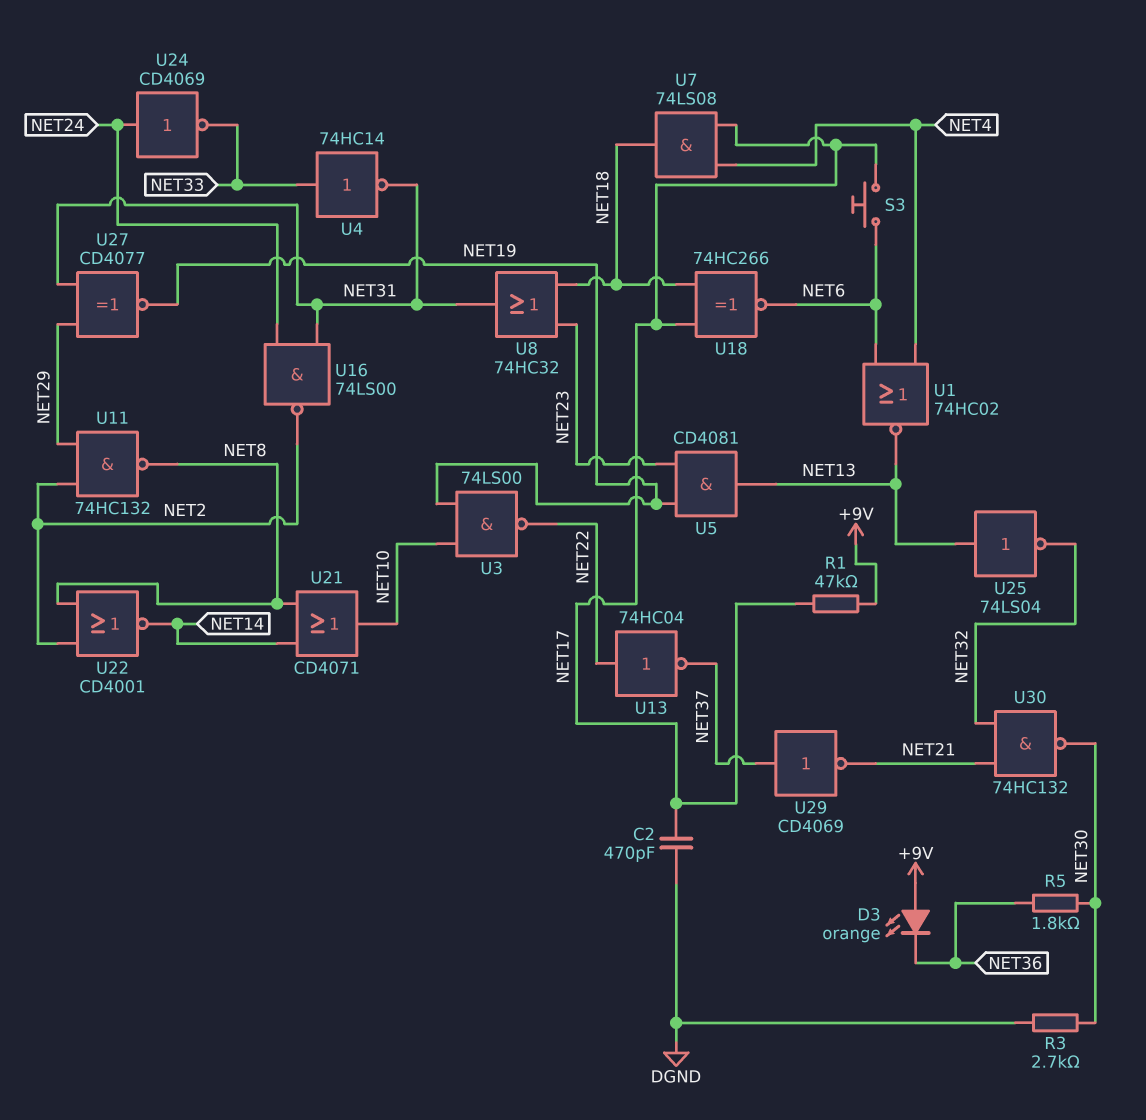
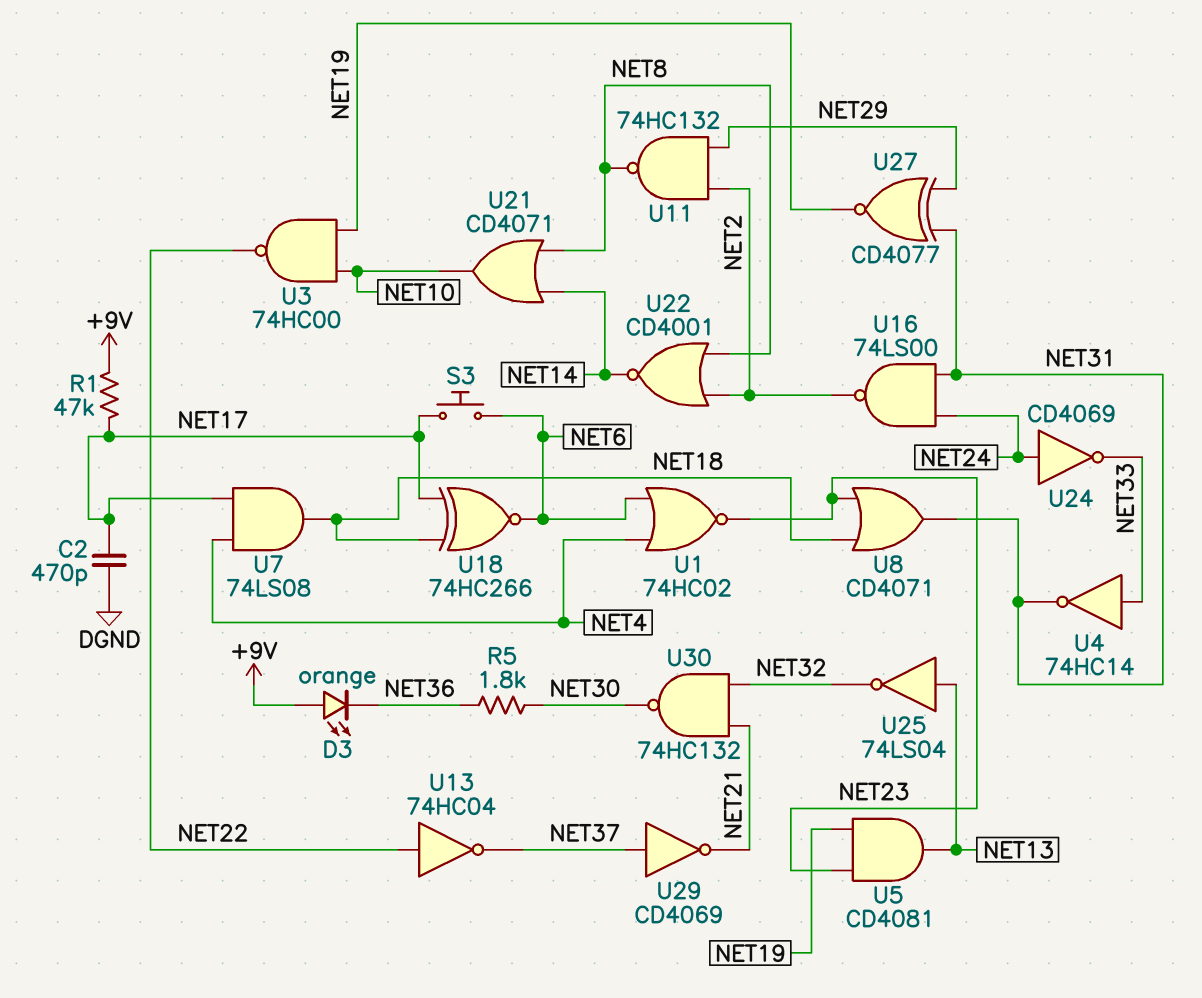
R3: 2.7k (DGND, NET30) -> none
U1: NOR 74HC02 (in NET4, in NET6, out NET13) -> NOR 74HC02 (in NET4, in NET6, out NET23)
U3: NAND 74LS00 (in NET10, in NET19, out NET22) -> NAND 74HC00 (in NET10, in NET19, out NET22)
U8: OR 74HC32 (in NET18, in NET23, out NET31) -> OR CD4071 (in NET18, in NET23, out NET31)

